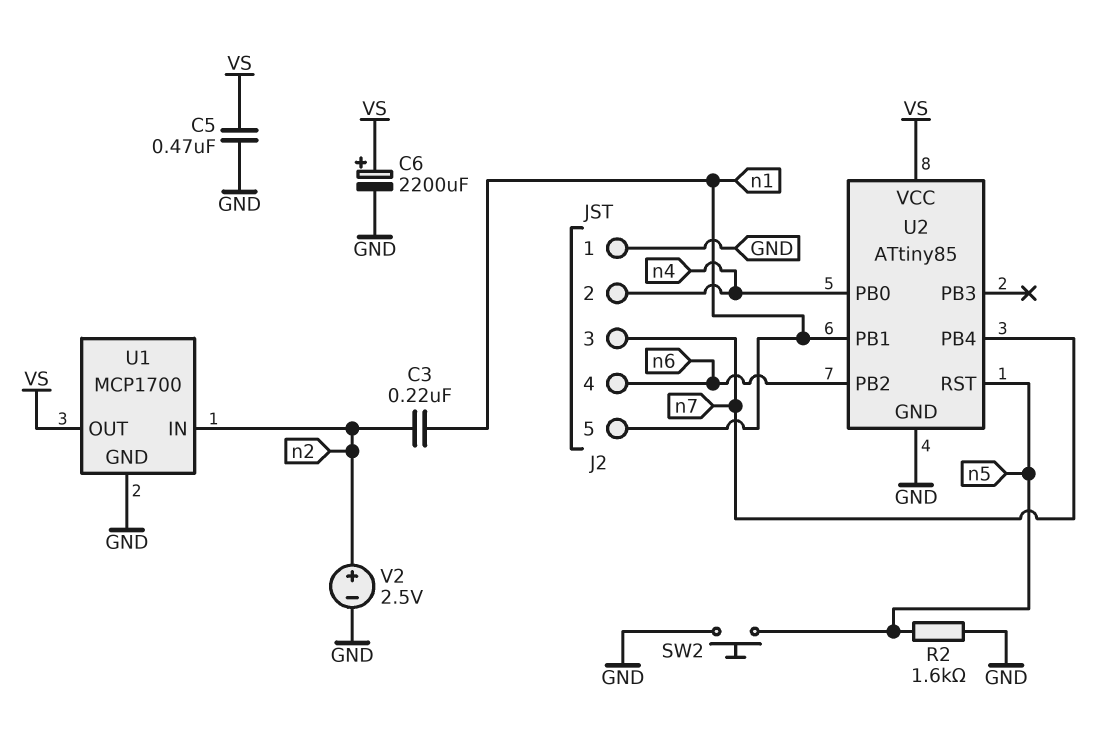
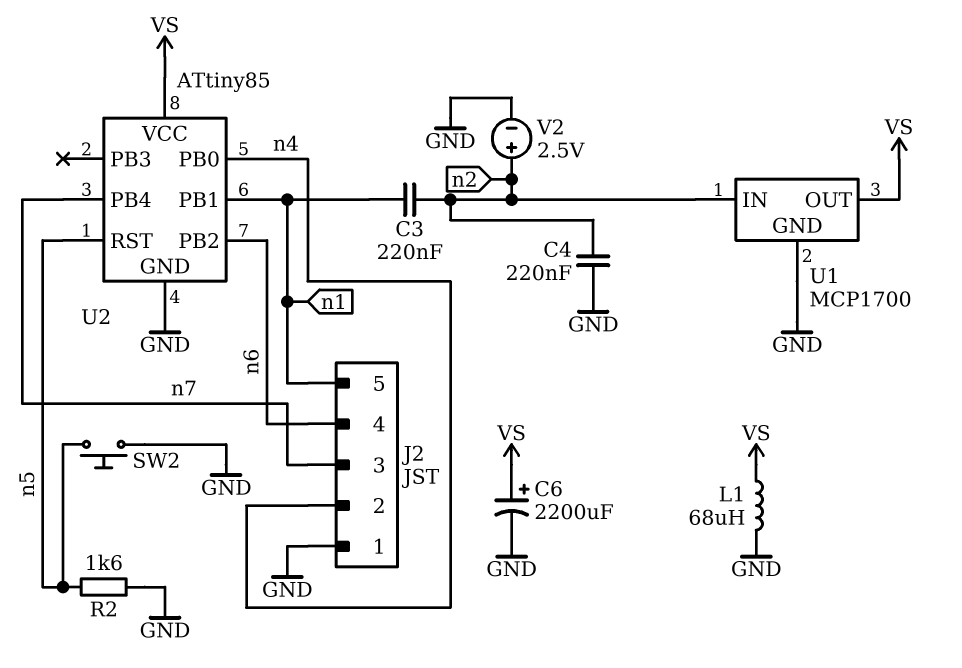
C4: none -> 220nF (GND, n2)
C5: 470nF (GND, VS) -> none
L1: none -> 68uH (GND, VS)

